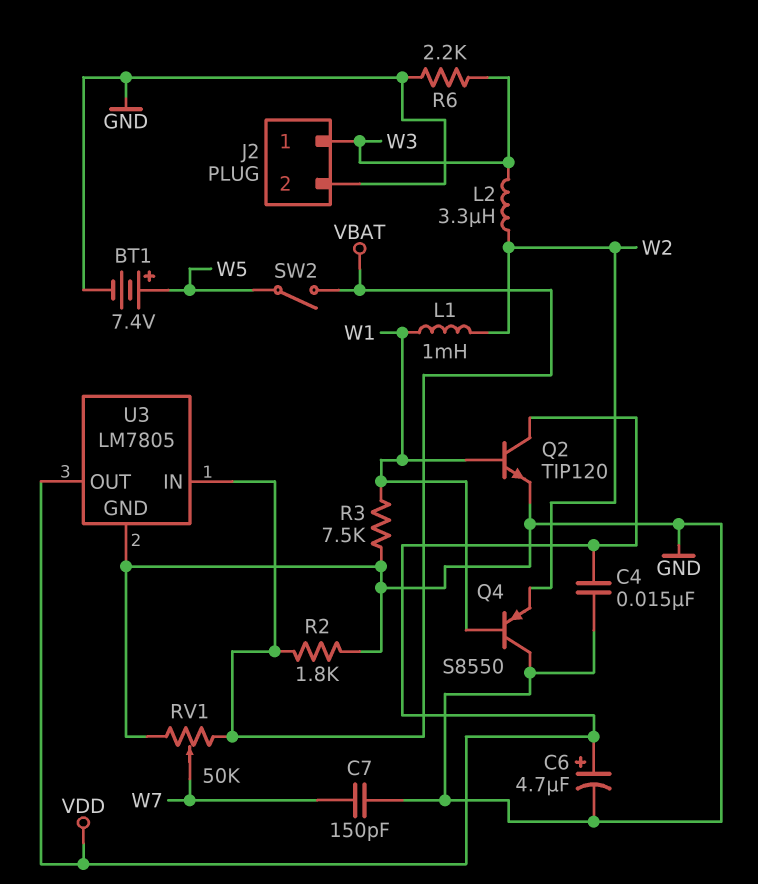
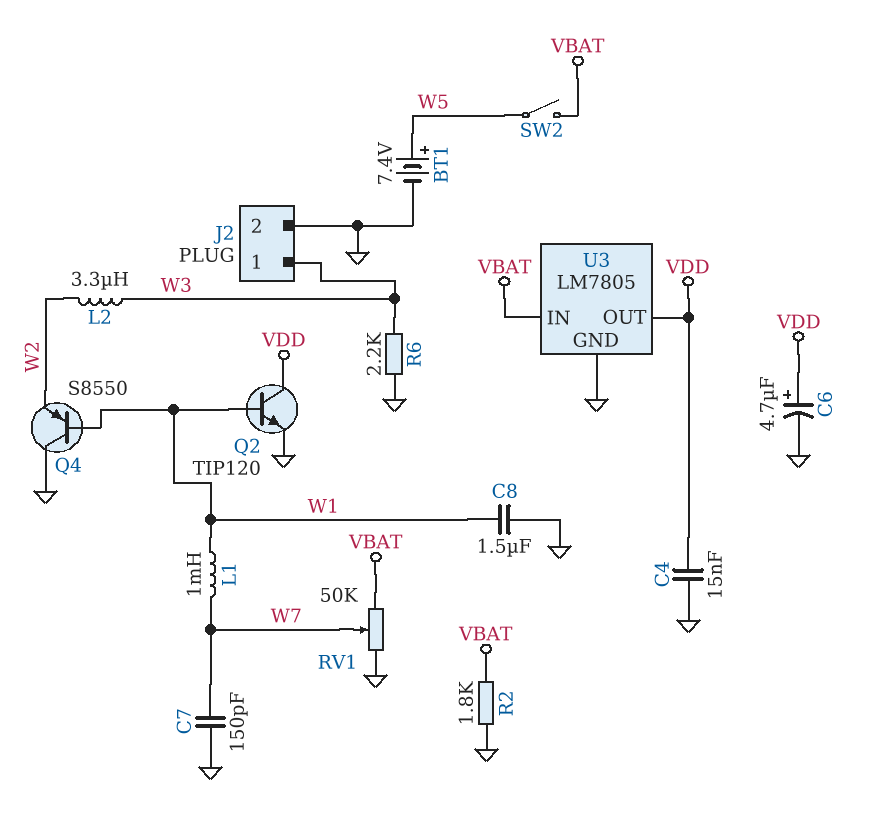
C8: none -> 1.5uF (GND, W1)
L1: 1mH (W1, W2) -> 1mH (W1, W7)
R3: 7.5k (GND, W1) -> none

